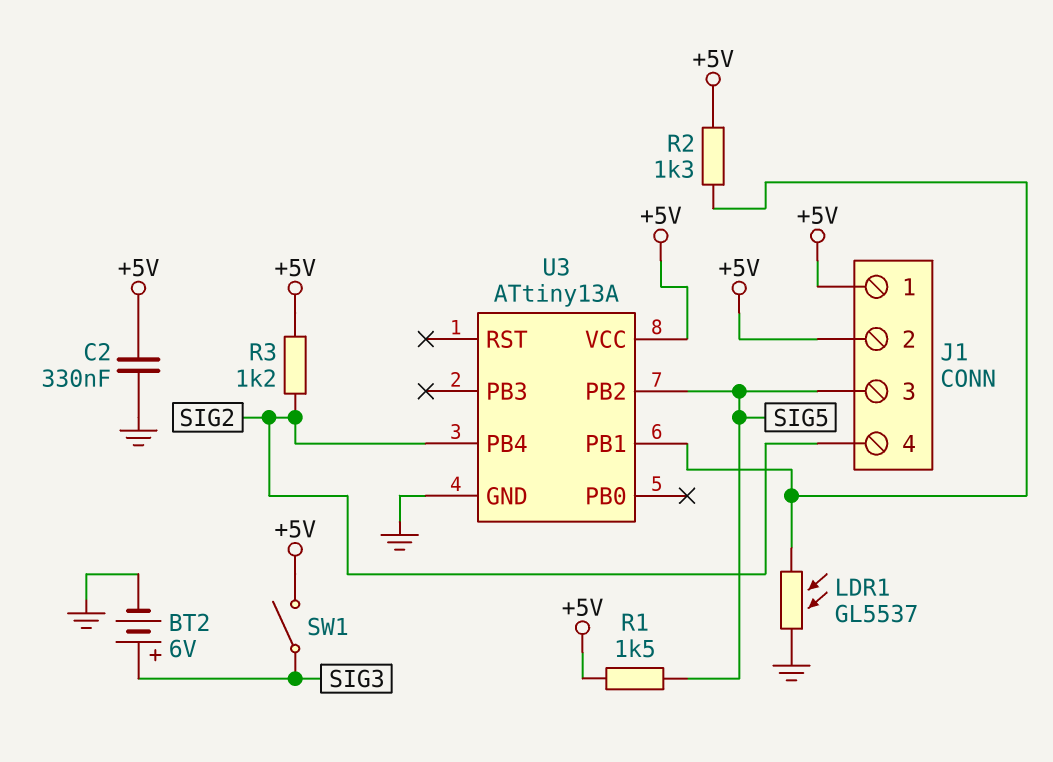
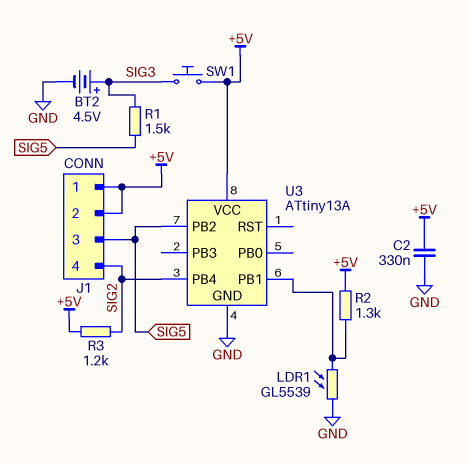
BT2: 6V (plus SIG3, minus GND) -> 4.5V (plus SIG3, minus GND)
LDR1: GL5537 (GND, U3/PB1) -> GL5539 (GND, U3/PB1)
R1: 1.5k (+5V, SIG5) -> 1.5k (SIG3, SIG5)
SW1: switch (+5V, SIG3) -> button (+5V, SIG3)

